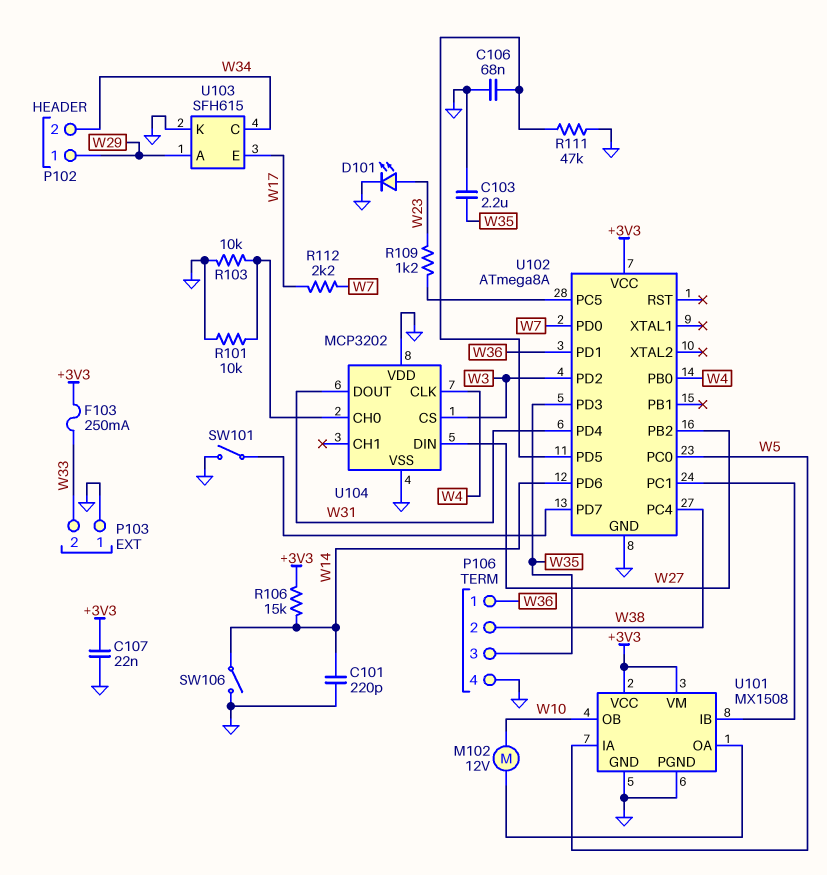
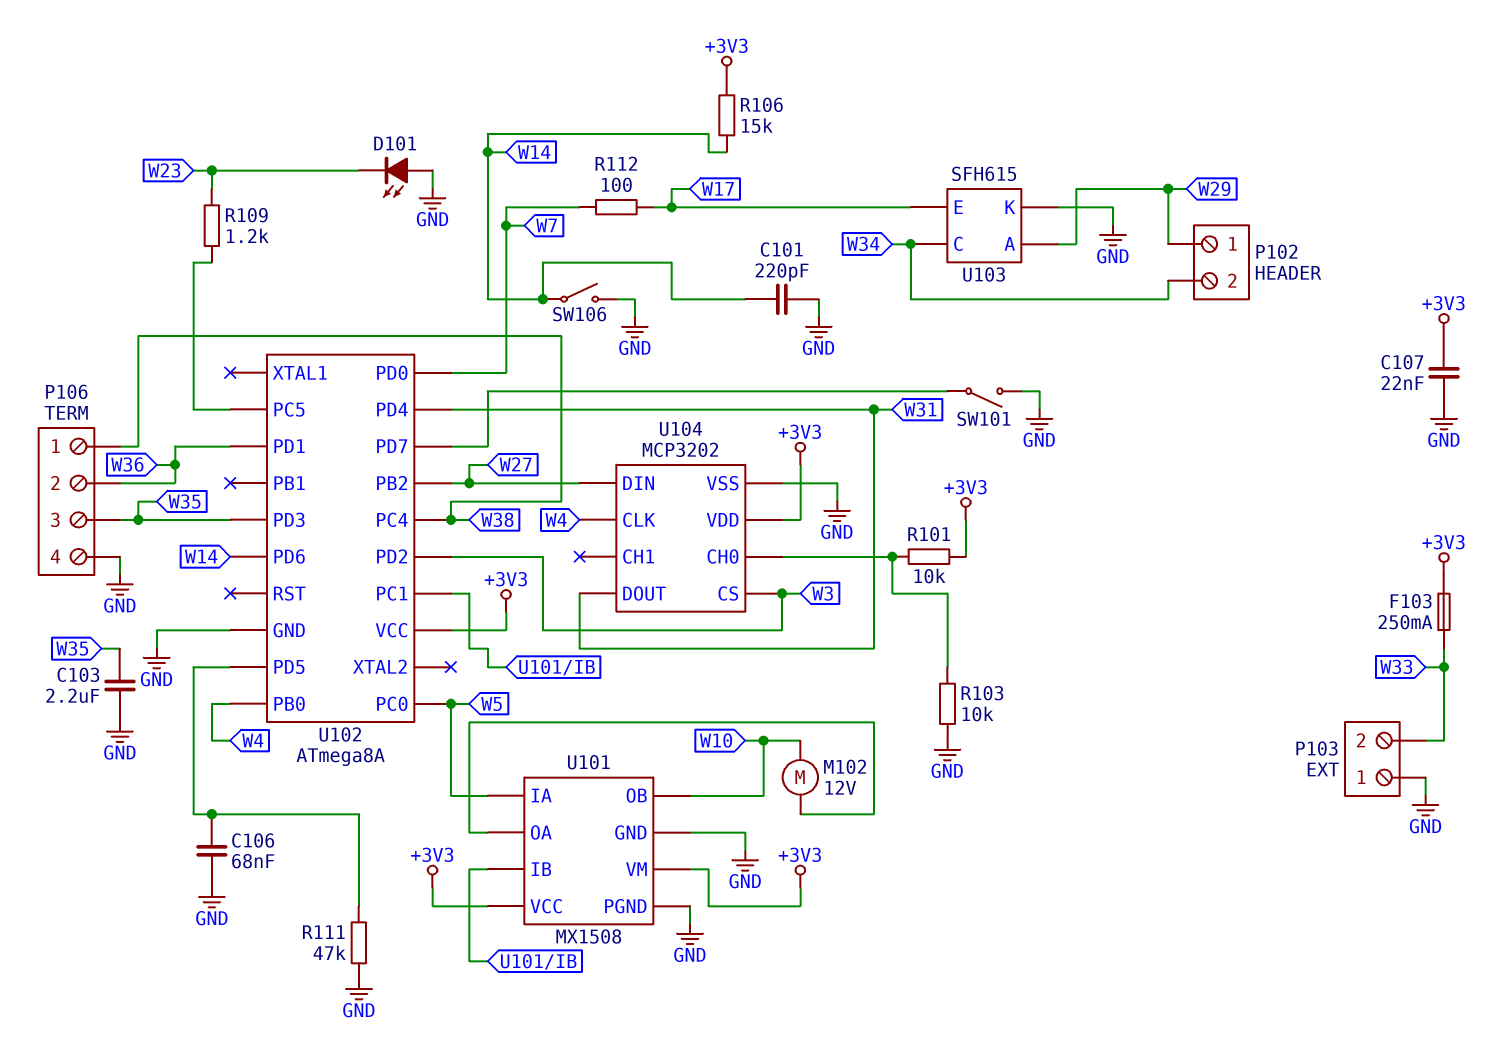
D101: LED (A W23, K GND) -> LED (A GND, K W23)
P106 pin 1: W36 -> W38
P106 pin 2: W38 -> W36
R101: 10k (GND, U104/CH0) -> 10k (+3V3, U104/CH0)
R112: 2.2k (W7, W17) -> 100 (W7, W17)
U104 pin VDD: GND -> +3V3

